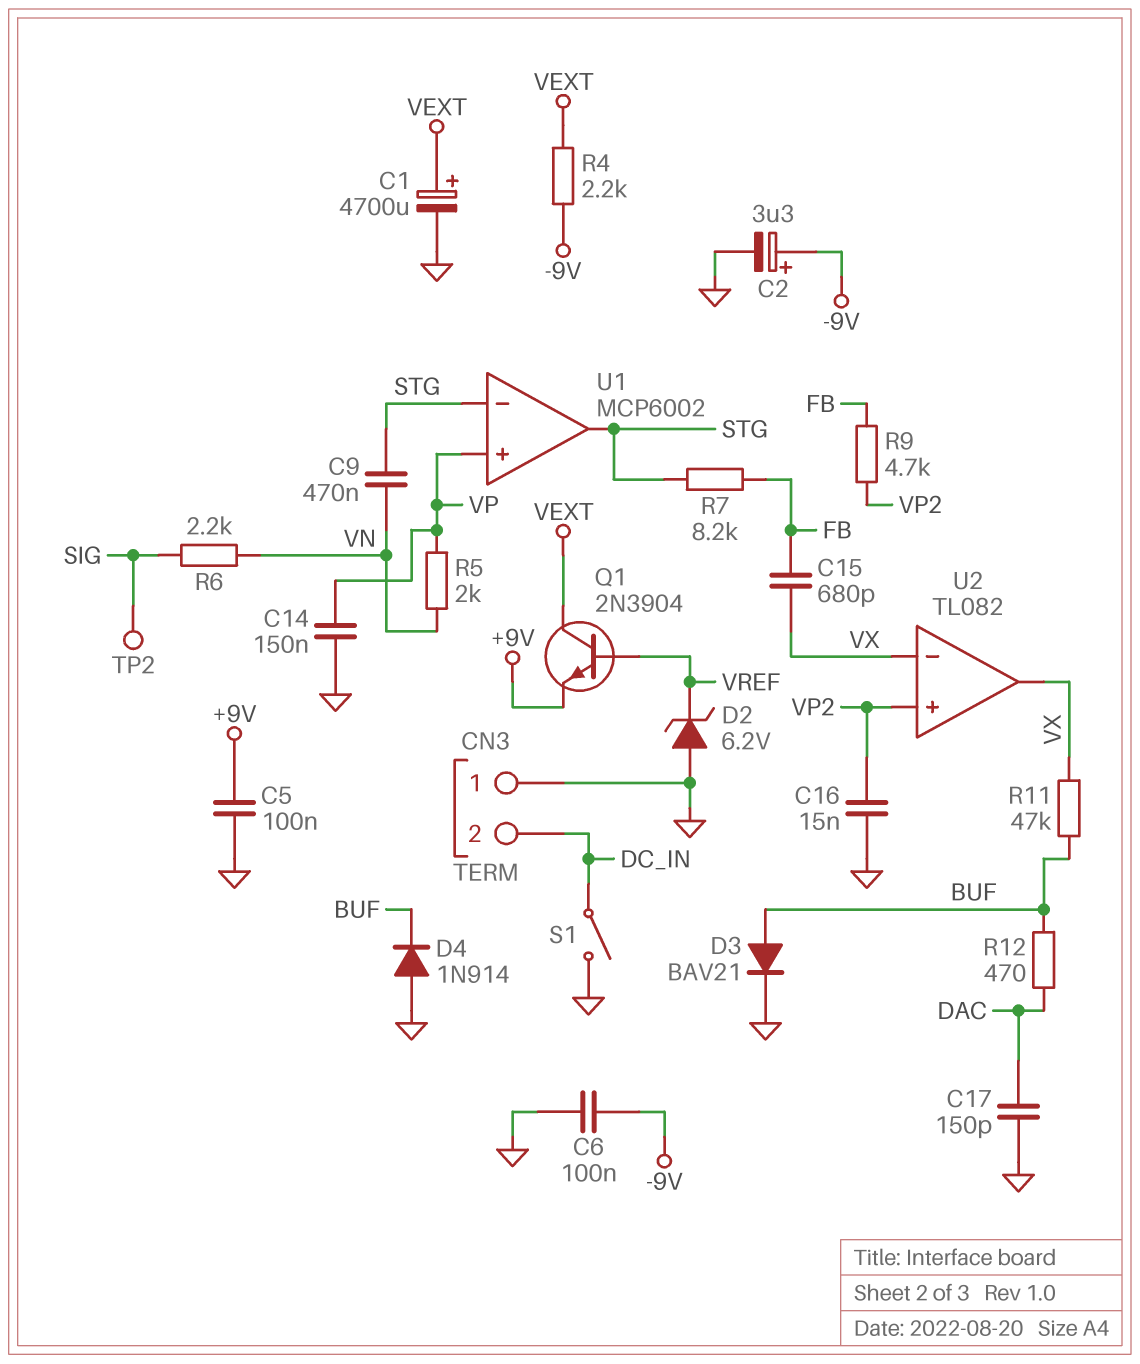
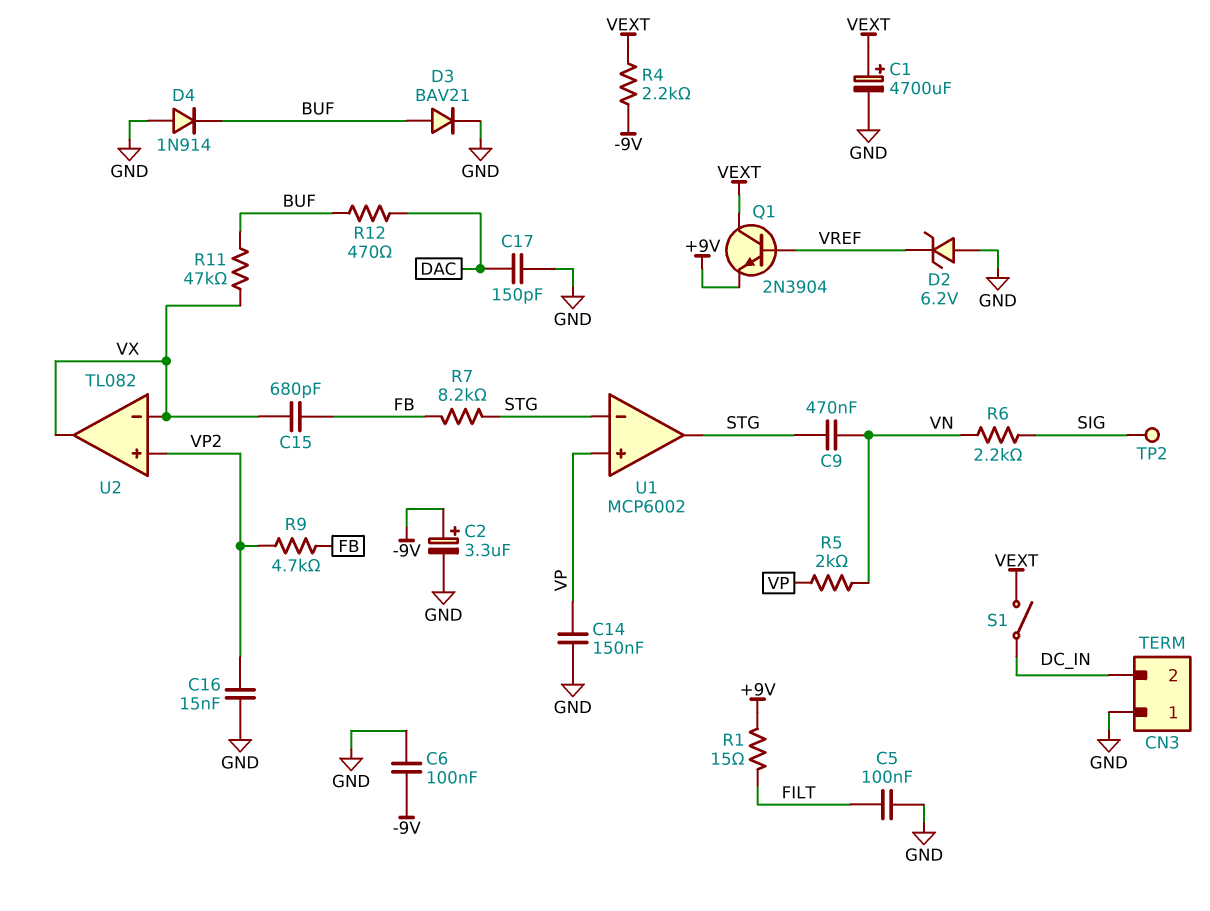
C5: 100nF (+9V, GND) -> 100nF (FILT, GND)
R1: none -> 15 (+9V, FILT)
S1: switch (DC_IN, GND) -> switch (DC_IN, VEXT)

